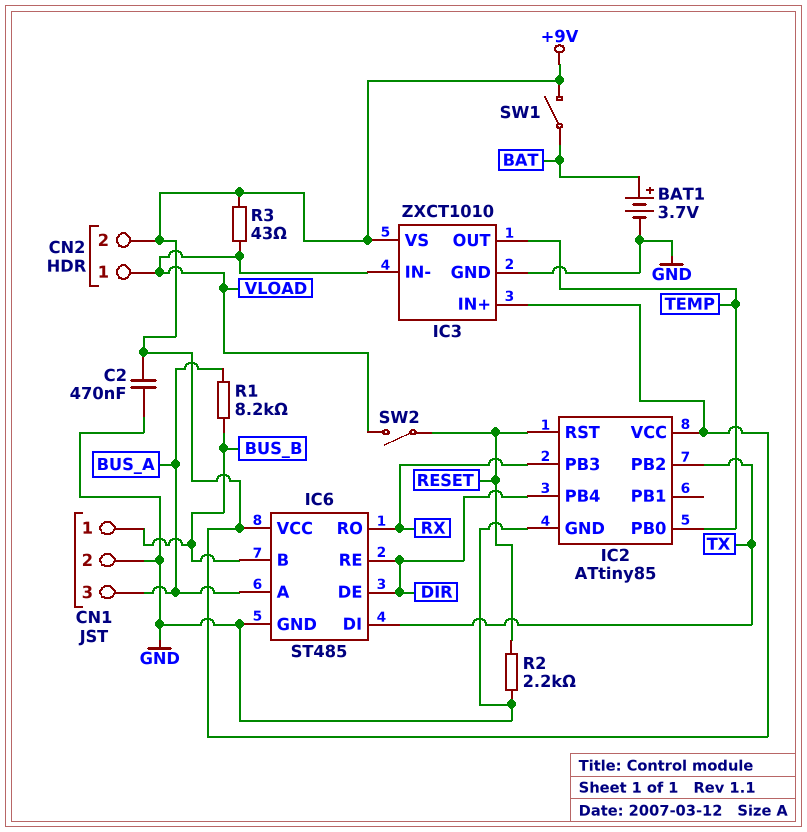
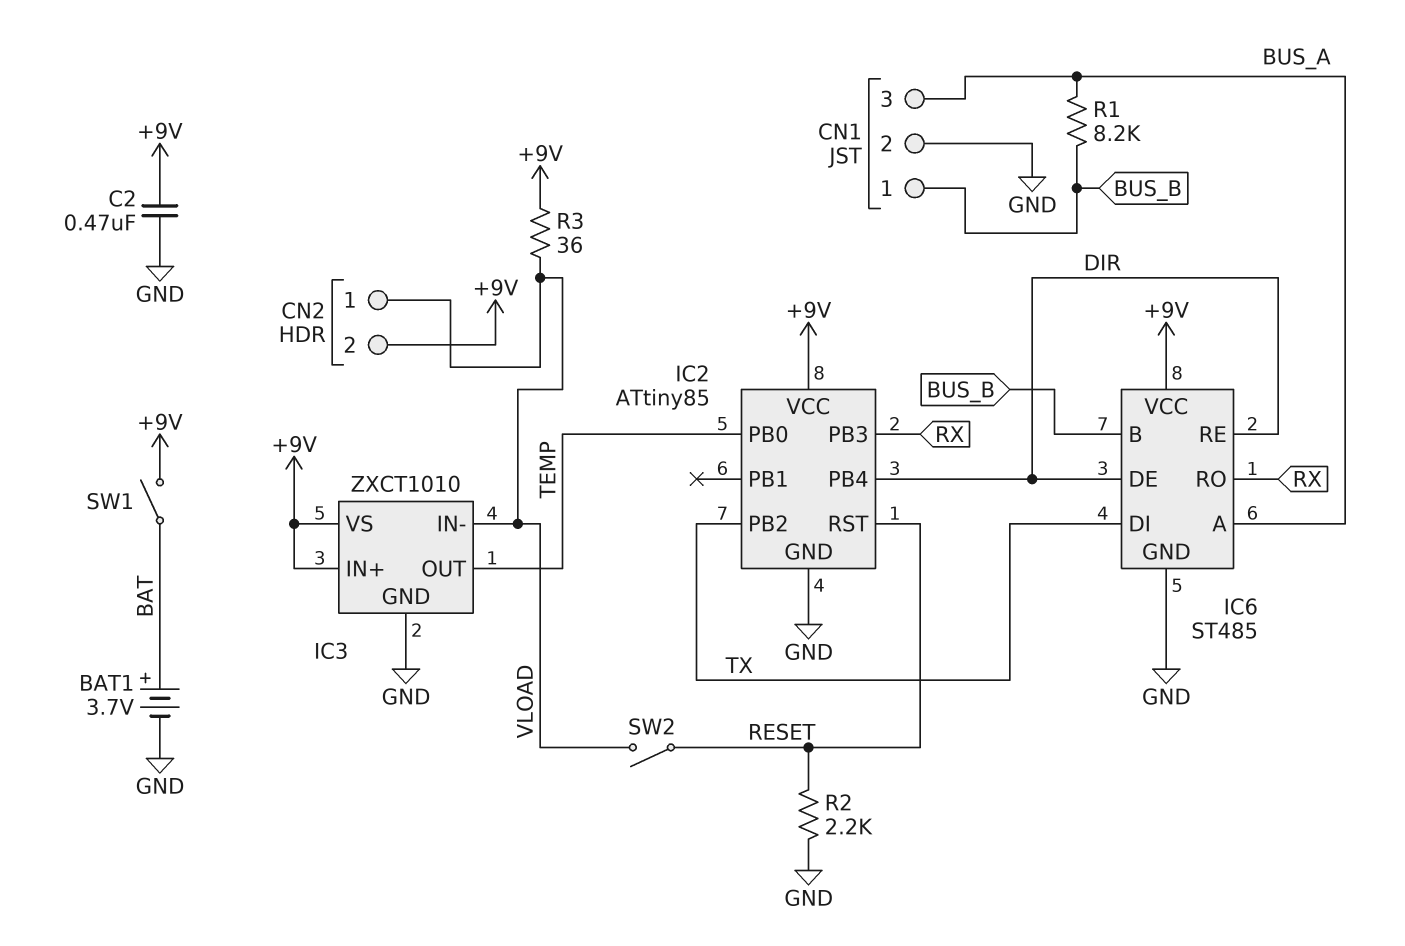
R3: 43 (+9V, VLOAD) -> 36 (+9V, VLOAD)

